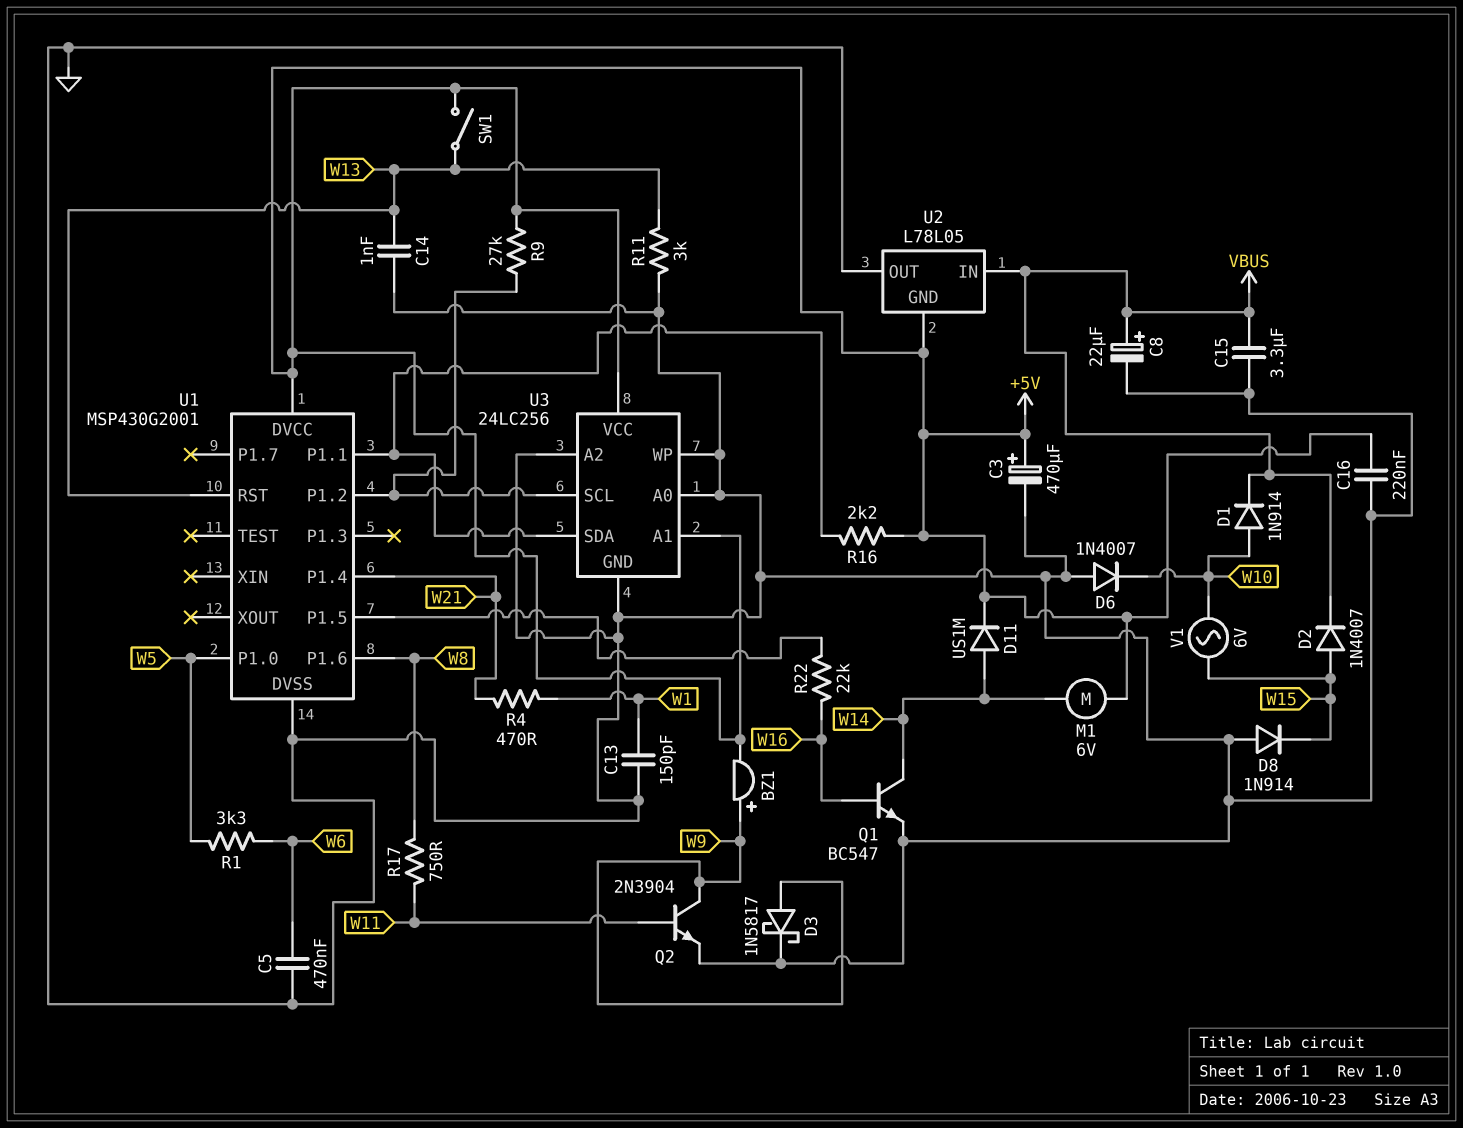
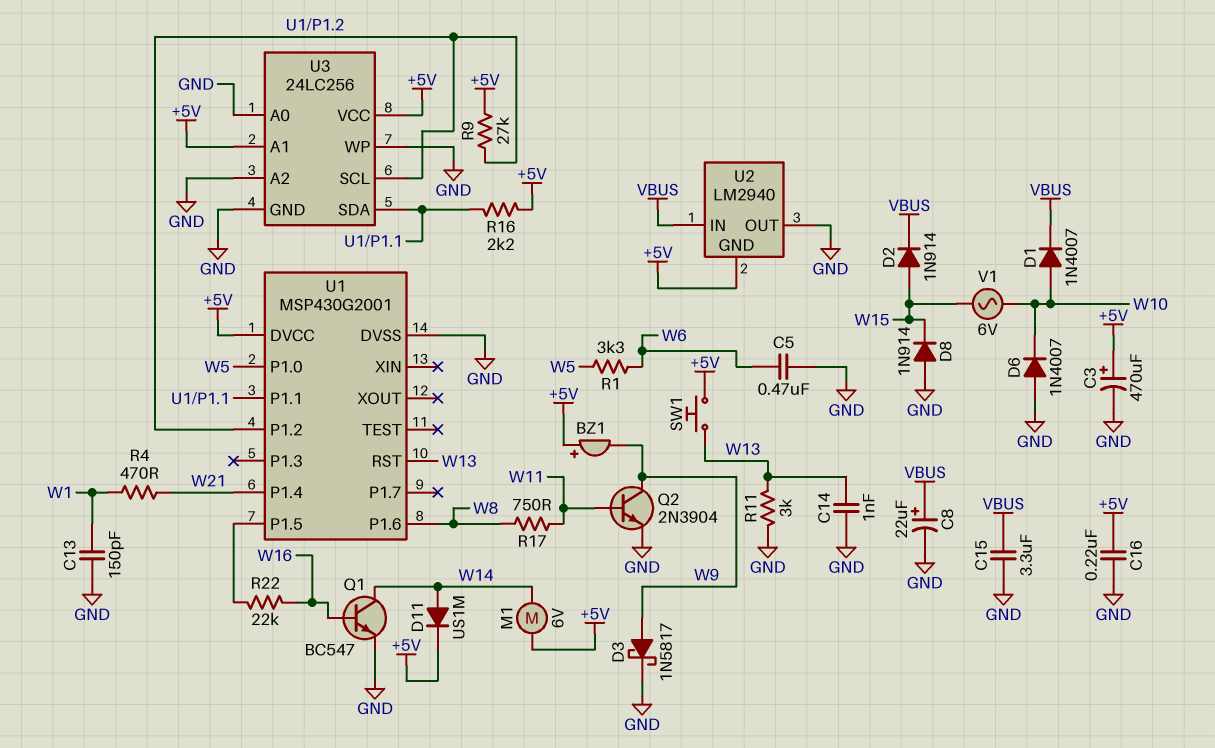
BZ1: buzzer (plus W9, minus +5V) -> buzzer (plus +5V, minus W9)
D1: diode 1N914 (A W10, K VBUS) -> diode 1N4007 (A W10, K VBUS)
D2: diode 1N4007 (A W15, K VBUS) -> diode 1N914 (A W15, K VBUS)
SW1: switch (+5V, W13) -> button (+5V, W13)
U2: L78L05 -> LM2940

